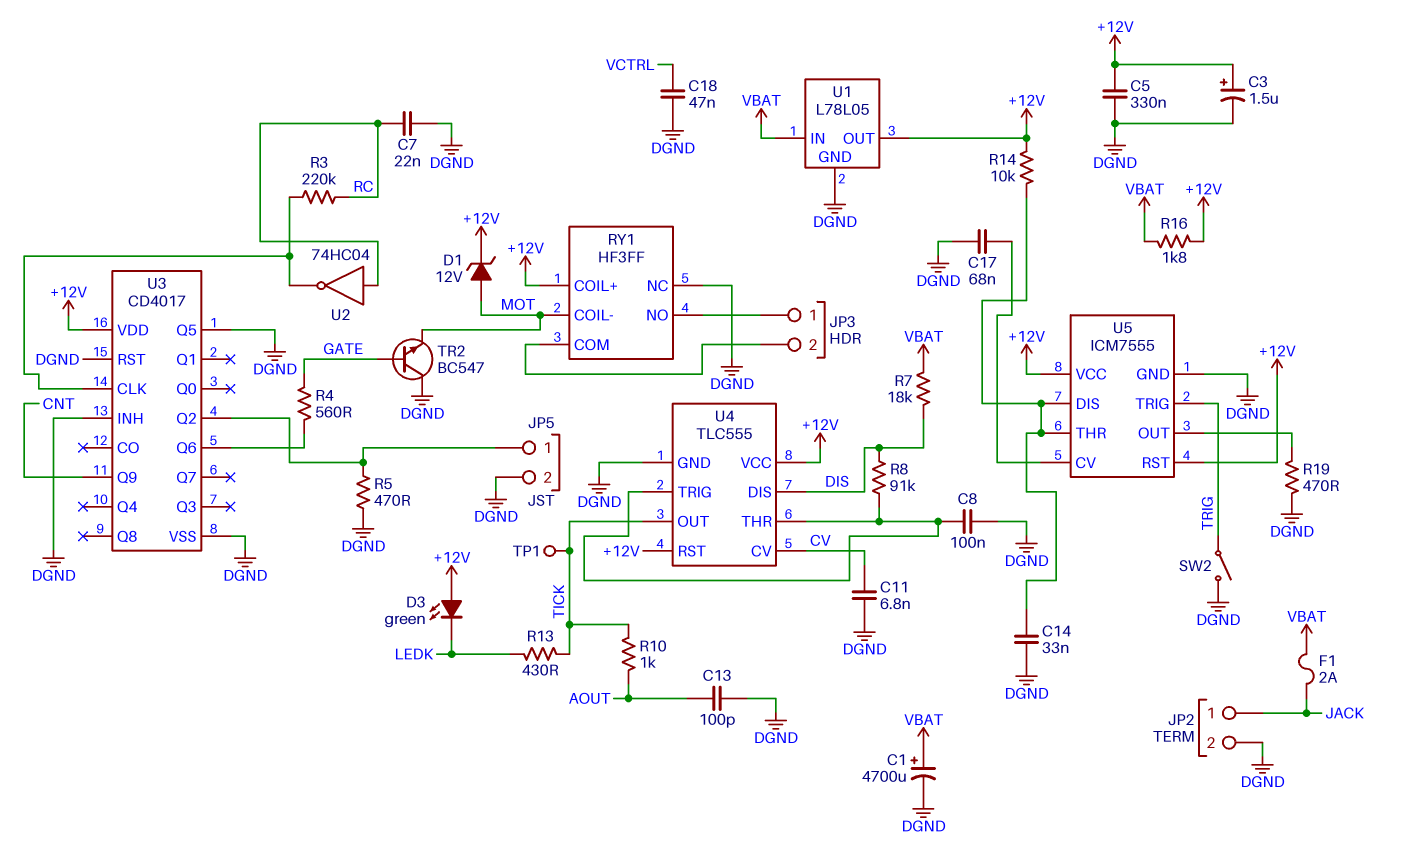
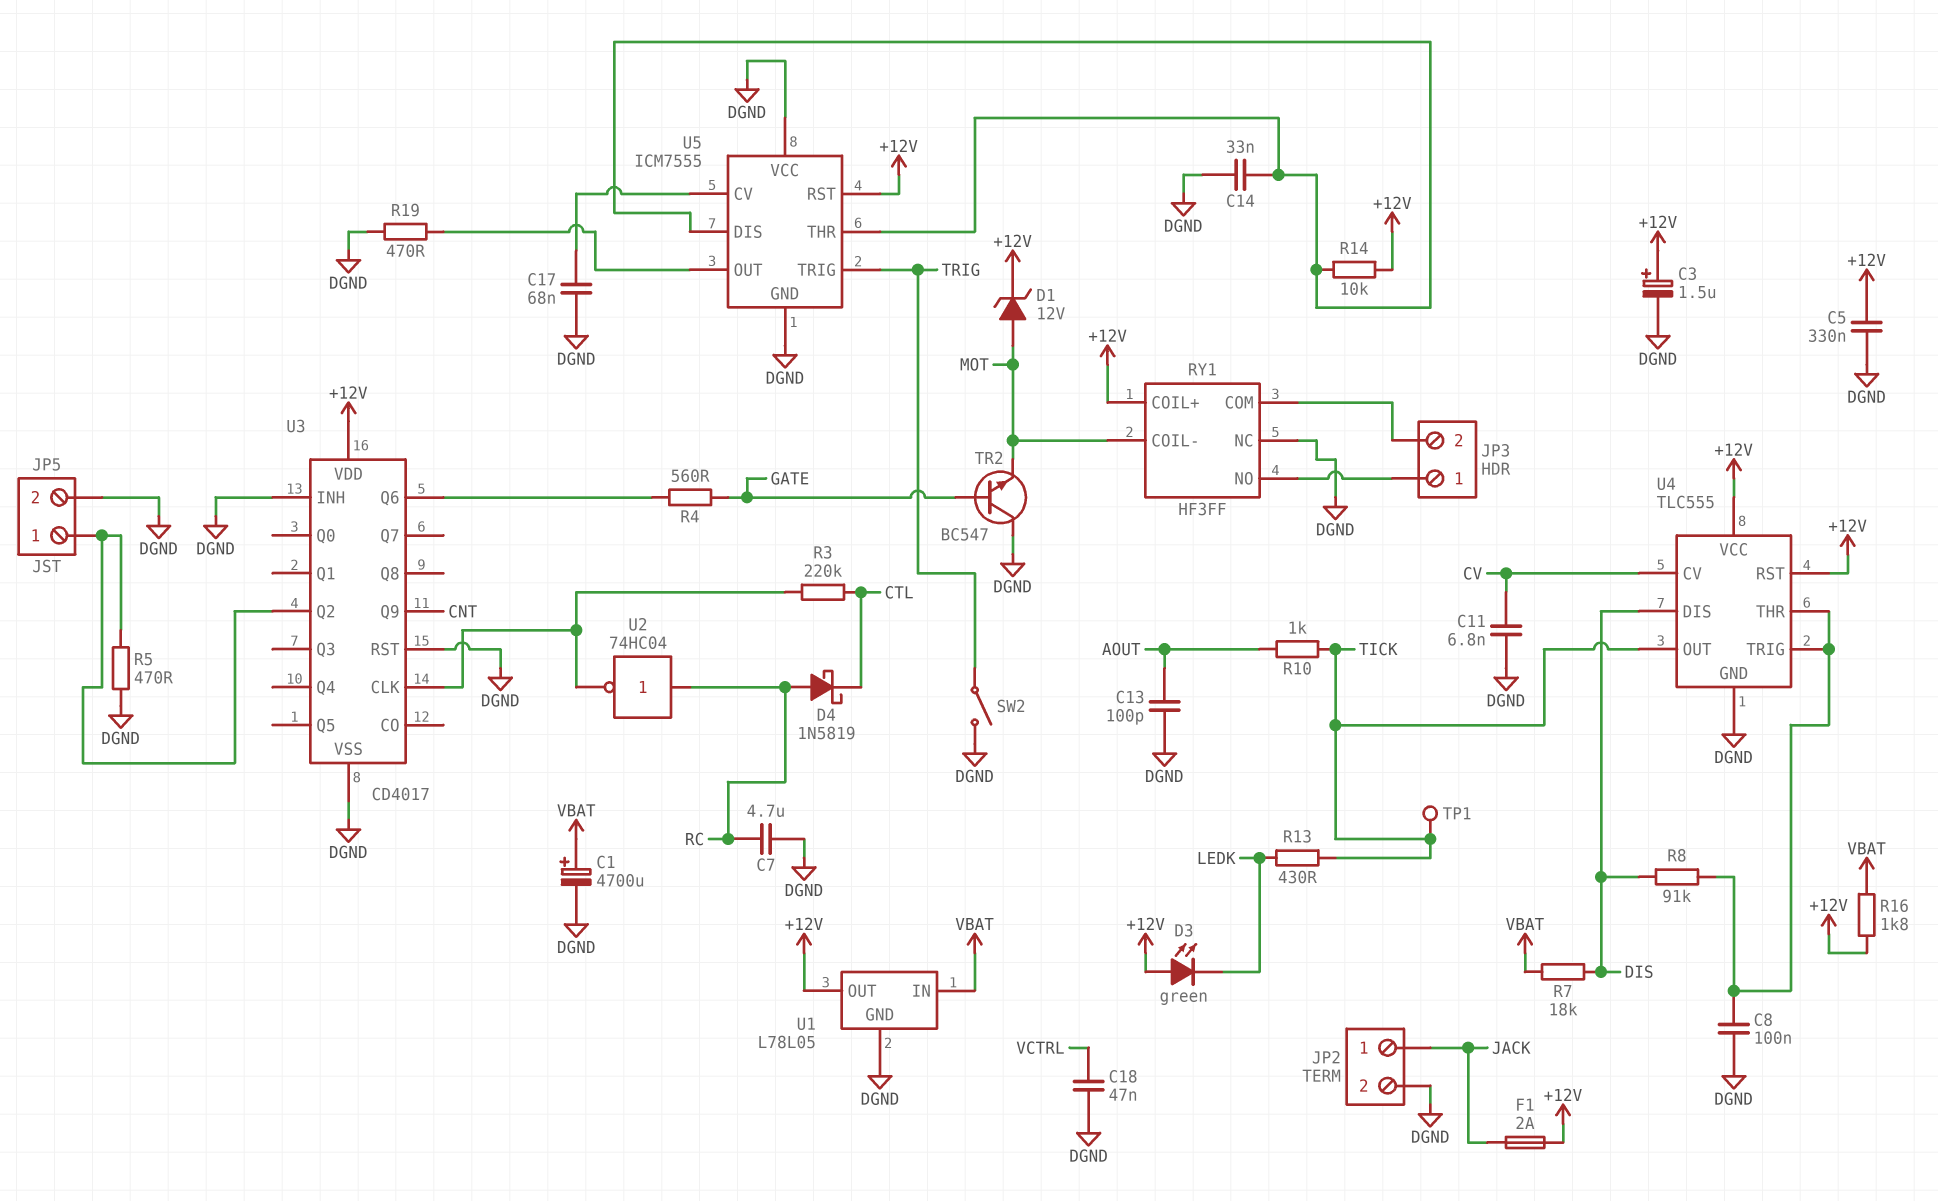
C7: 22nF (DGND, RC) -> 4.7uF (DGND, RC)
D4: none -> schottky 1N5819 (A RC, K CTL)
F1: 2A (JACK, VBAT) -> 2A (+12V, JACK)
R3: 220k (RC, U3/CLK) -> 220k (CTL, U3/CLK)
U3 pin Q5: DGND -> none
U5 pin VCC: +12V -> DGND

